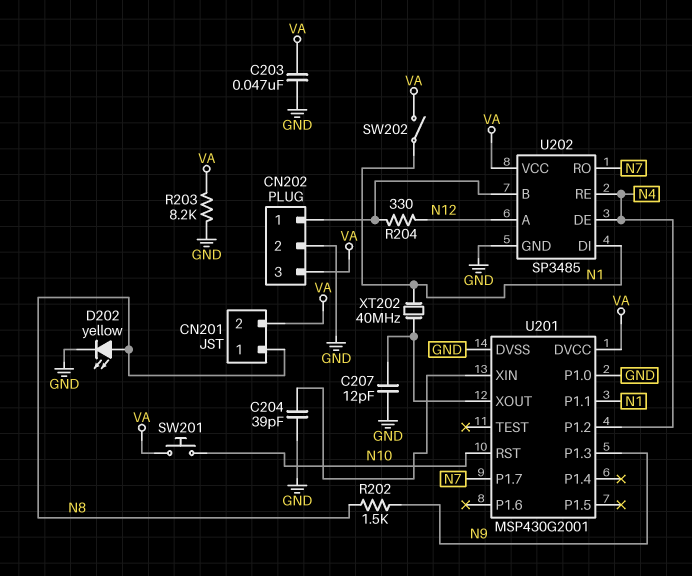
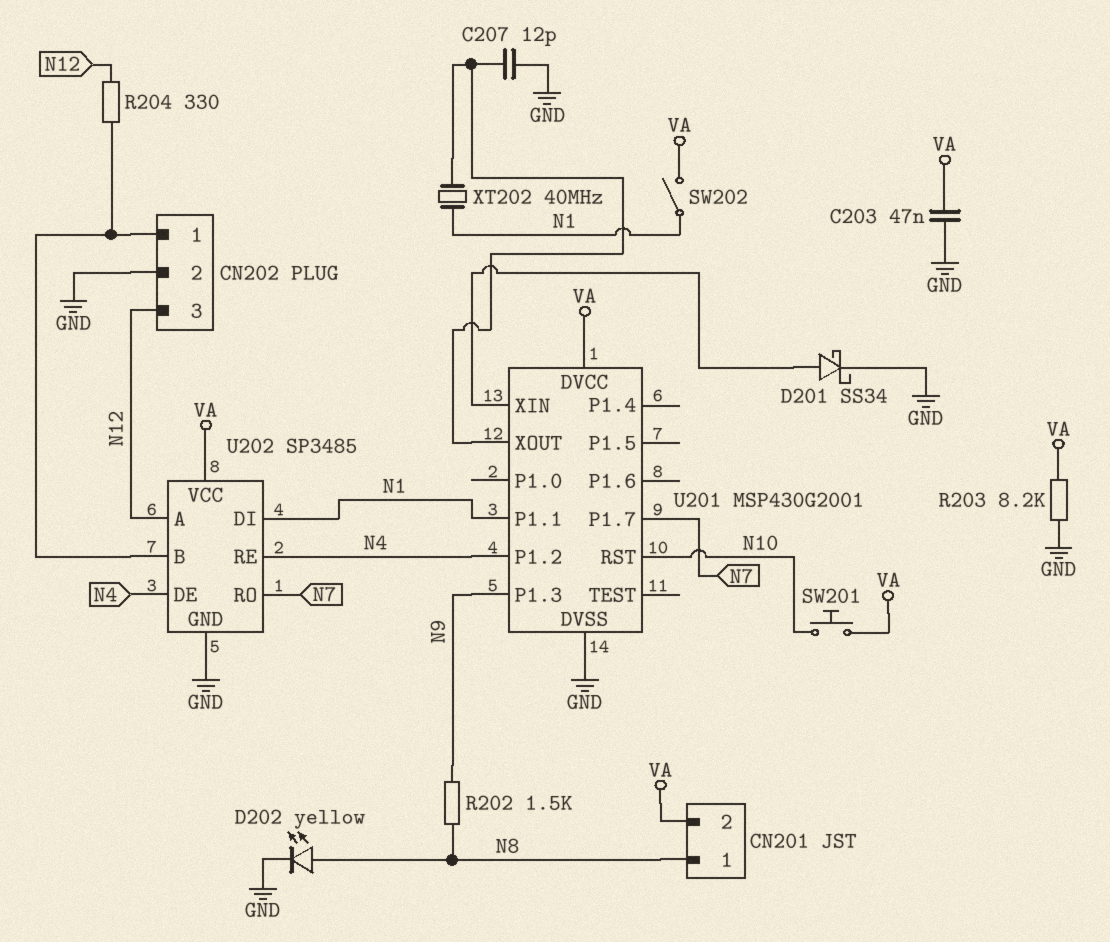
C204: 39pF (GND, U201/XIN) -> none
CN202 pin 3: VA -> N12
D201: none -> schottky SS34 (A U201/XIN, K GND)
U201 pin P1.0: GND -> none

